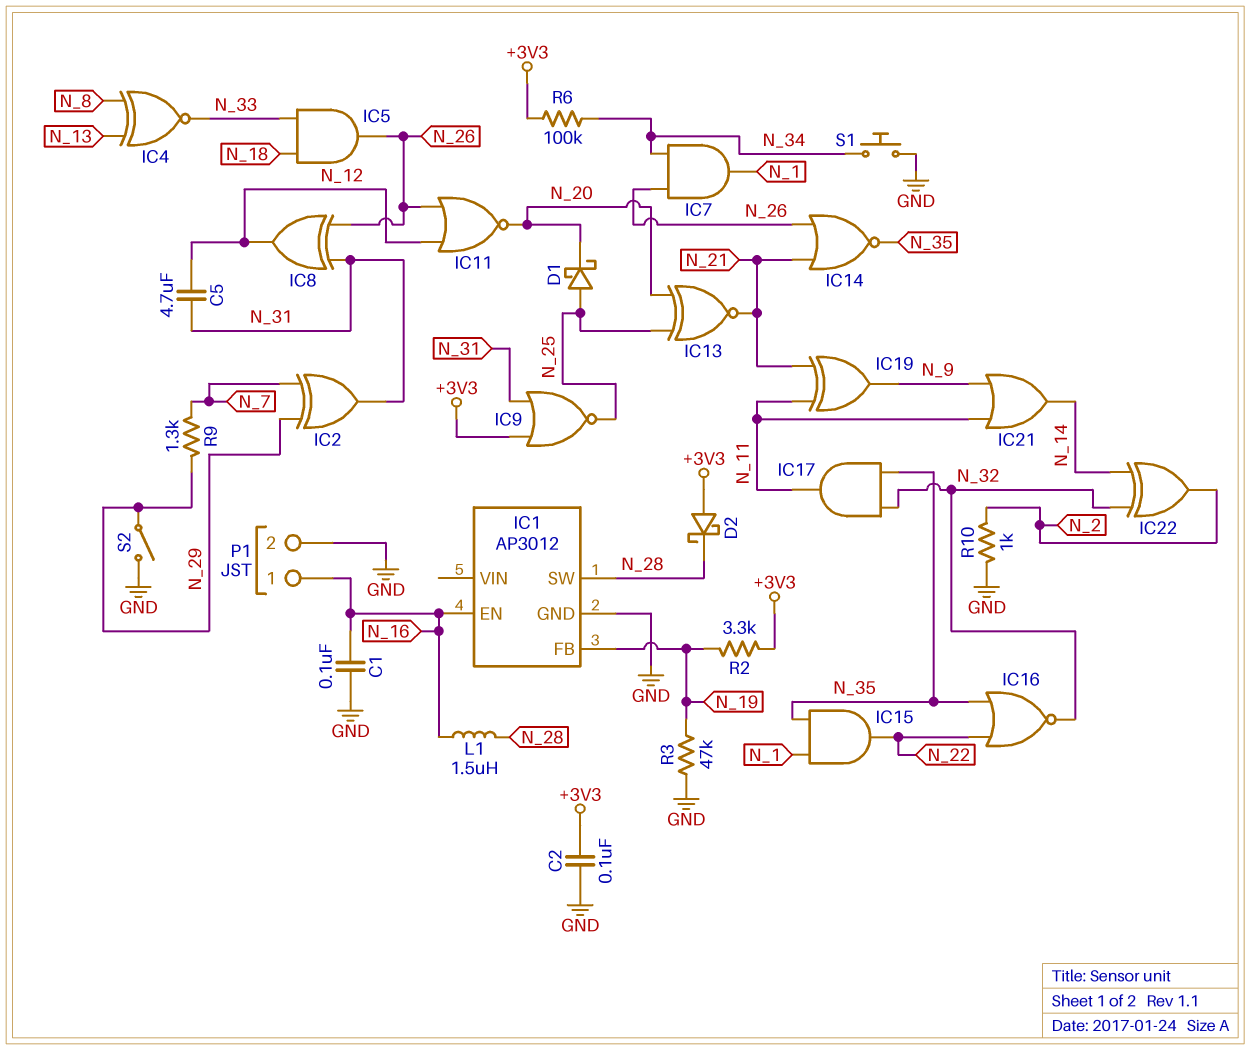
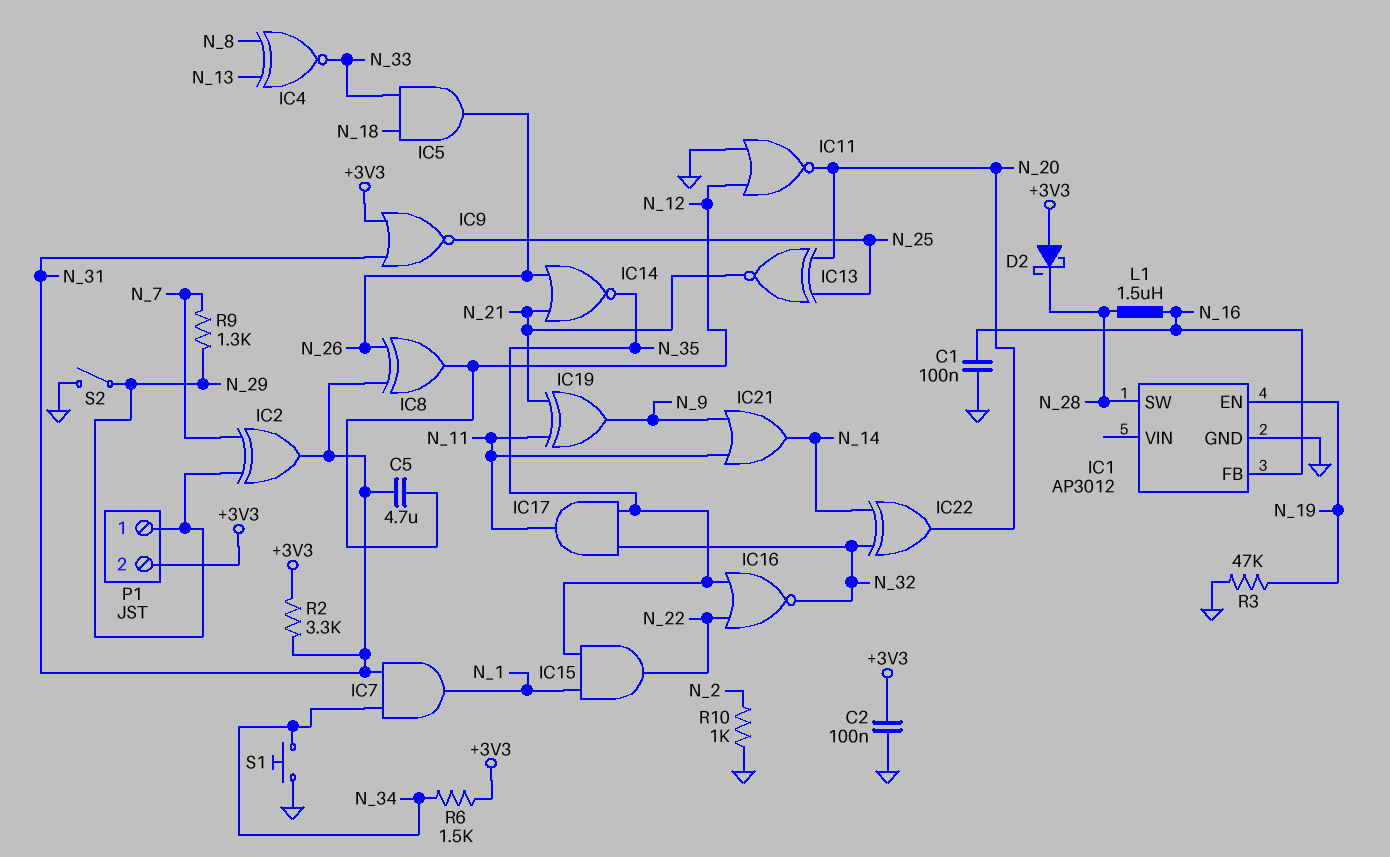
D1: schottky (A N_25, K N_20) -> none
IC1 pin EN: N_16 -> N_19
IC1 pin FB: N_19 -> N_16
IC7: AND (in N_26, in N_34, out N_1) -> AND (in N_31, in N_34, out N_1)
IC11: NOR (in N_12, in N_26, out N_20) -> NOR (in GND, in N_12, out N_20)
IC22: XOR (in N_14, in N_32, out N_2) -> XOR (in N_14, in N_32, out N_20)
P1 pin 1: N_16 -> N_29
P1 pin 2: GND -> +3V3
R2: 3.3k (+3V3, N_19) -> 3.3k (+3V3, N_31)
R6: 100k (+3V3, N_34) -> 1.5k (+3V3, N_34)

